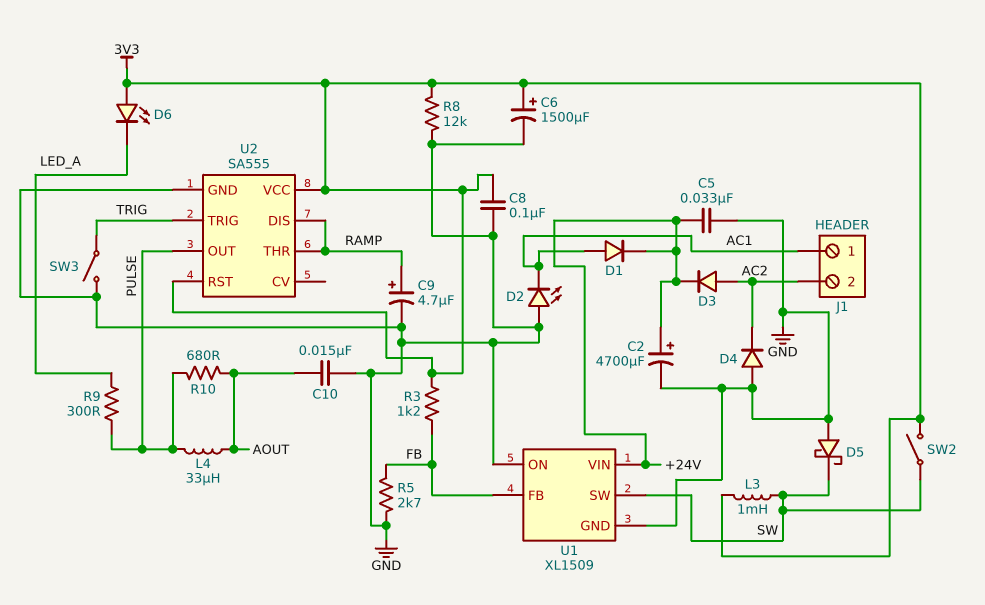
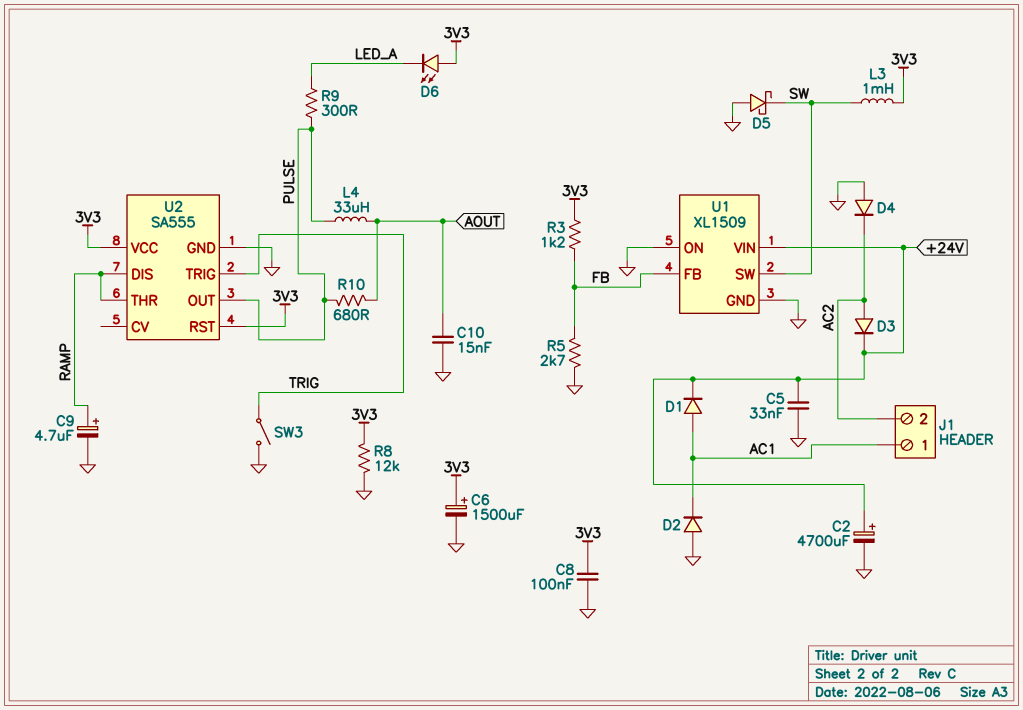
D2: LED (A GND, K AC1) -> diode (A GND, K AC1)
SW2: switch (3V3, SW) -> none

